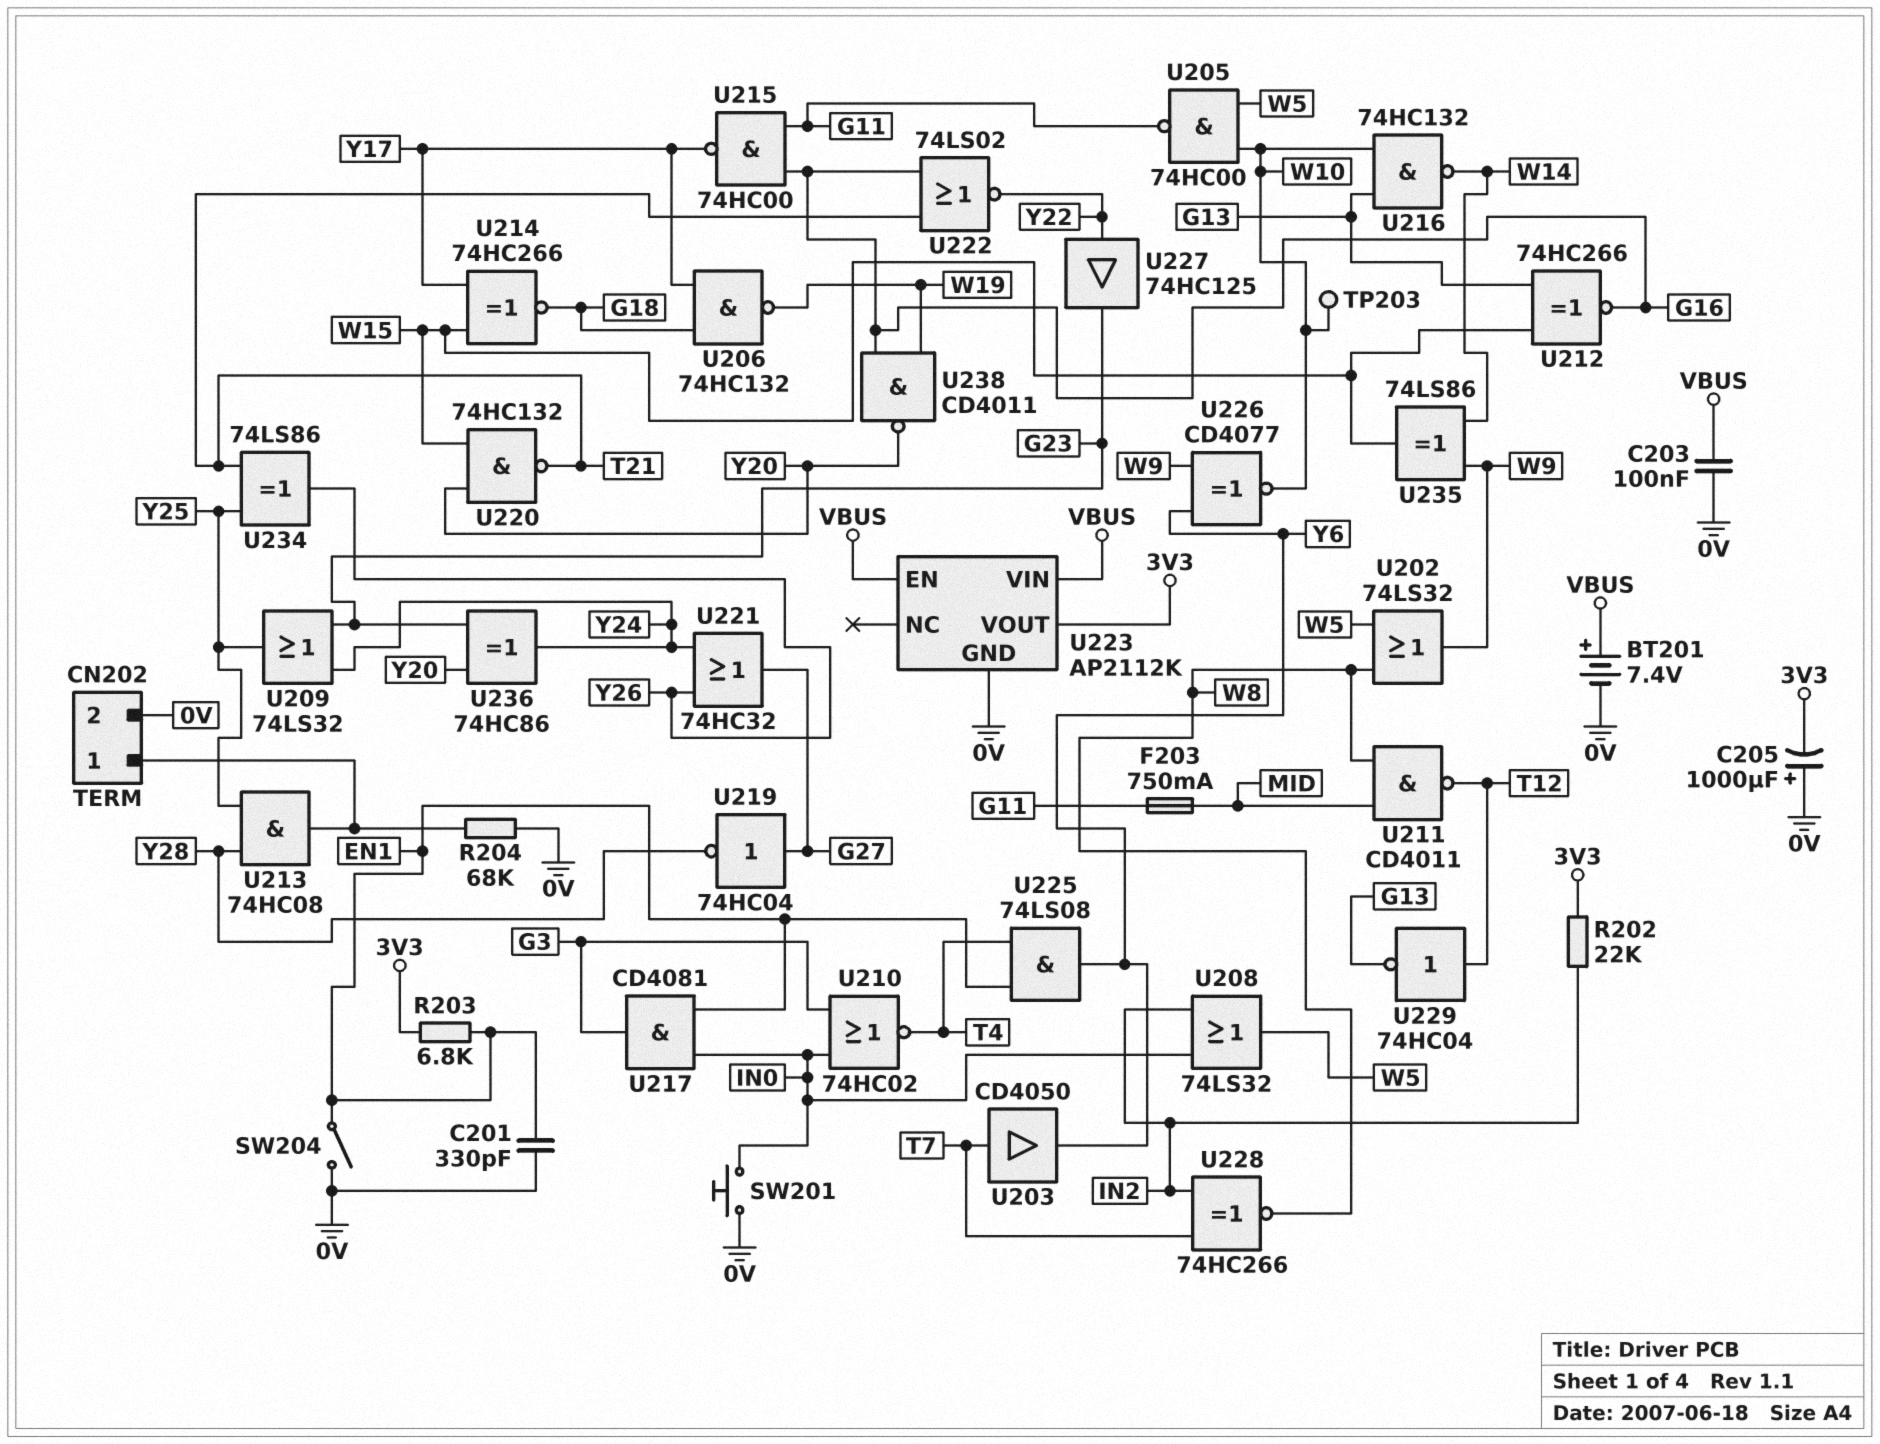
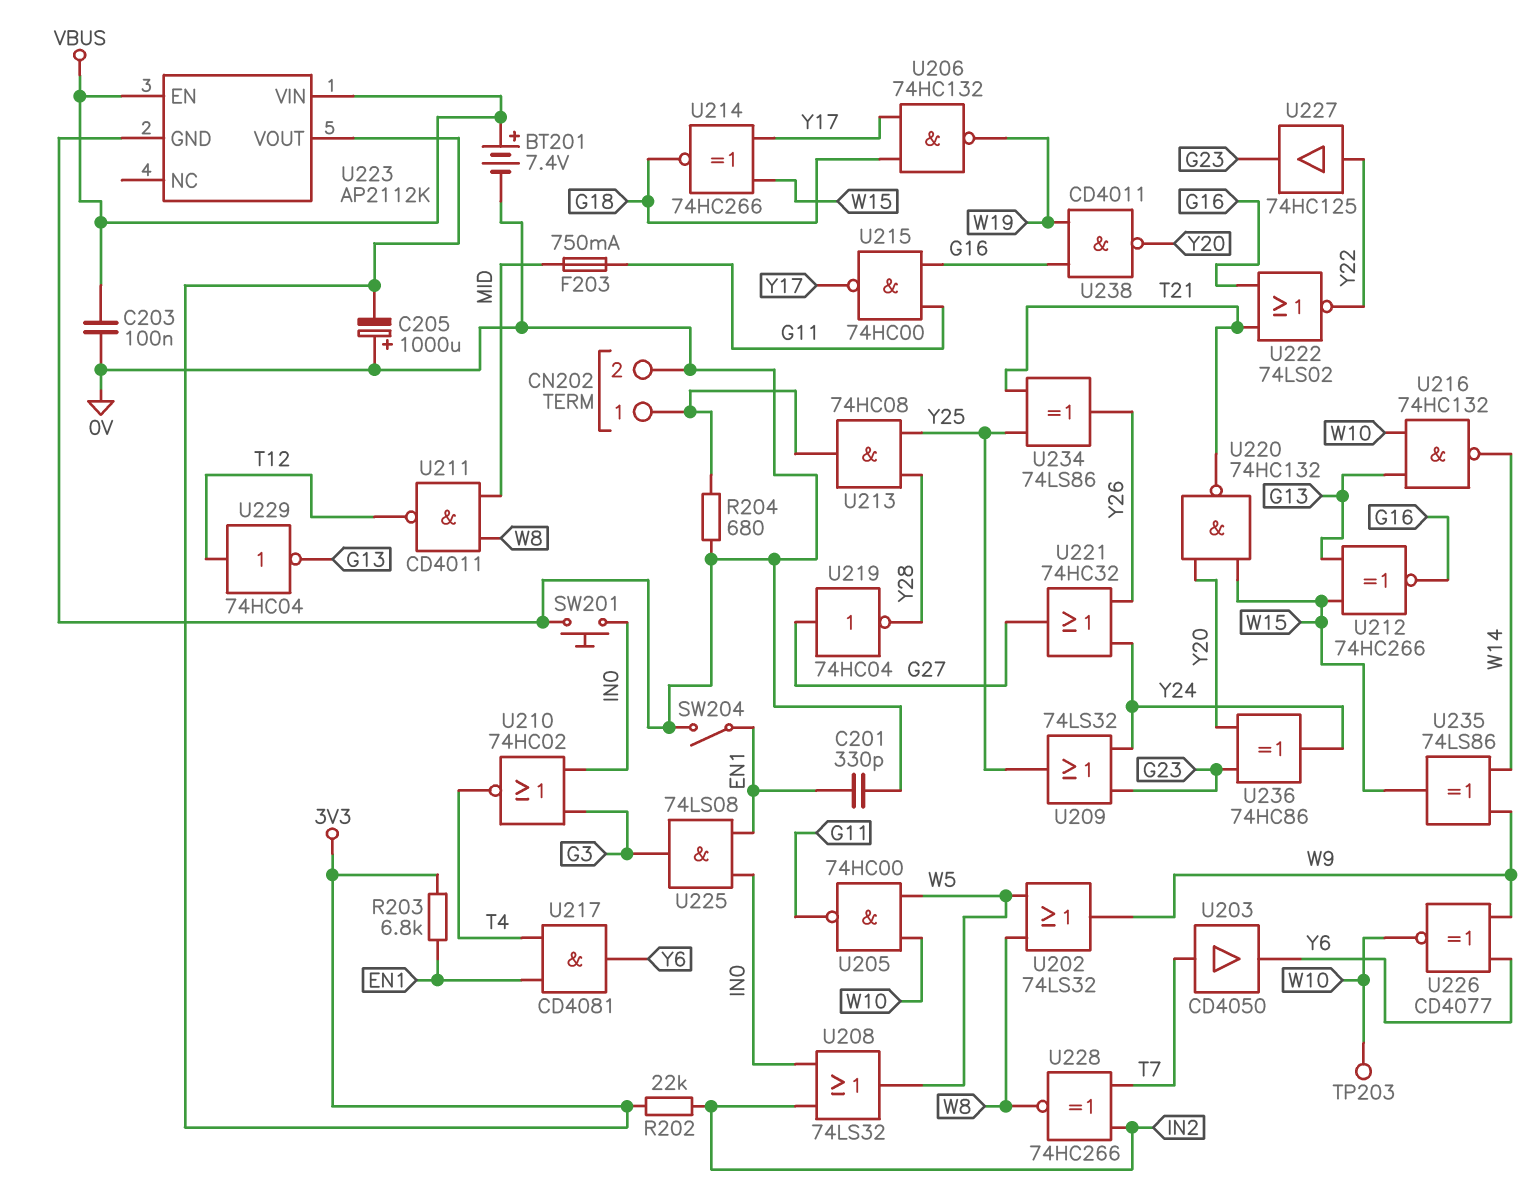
R204: 68k (0V, CN202/1) -> 680 (0V, CN202/1)
U217: AND CD4081 (in EN1, in IN0, out G3) -> AND CD4081 (in EN1, in T4, out Y6)
U225: AND 74LS08 (in EN1, in T4, out Y6) -> AND 74LS08 (in EN1, in IN0, out G3)

